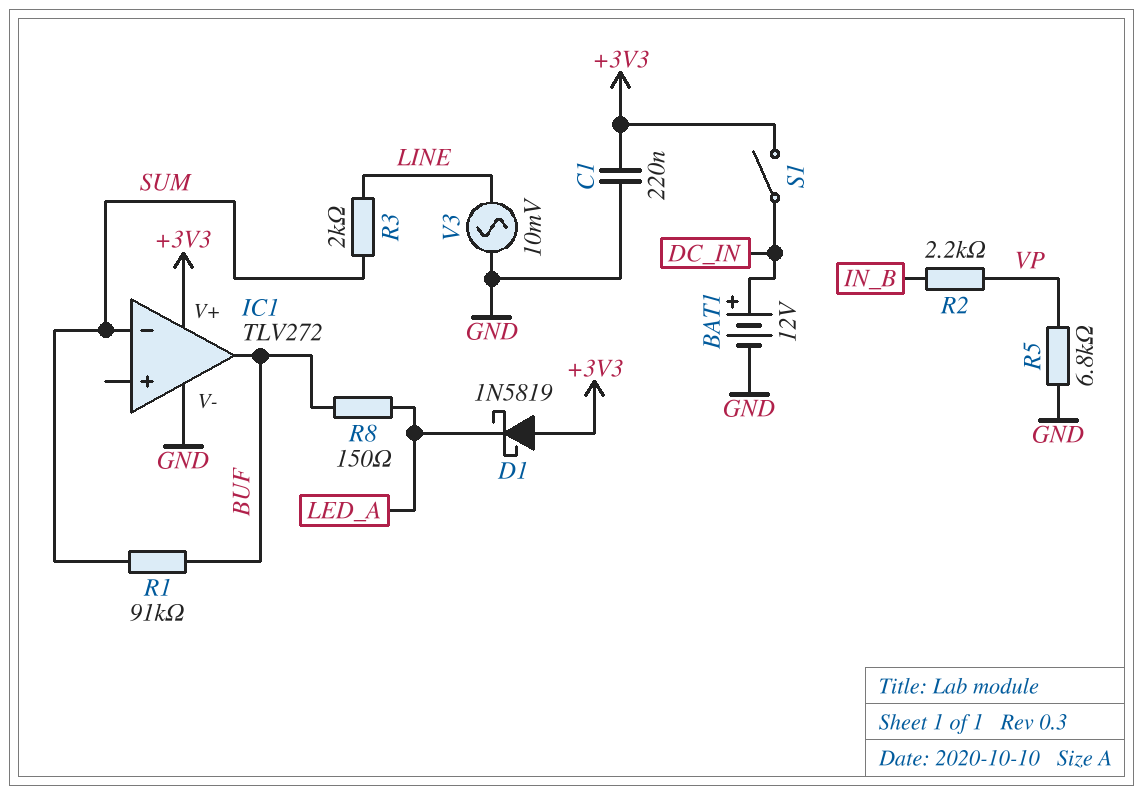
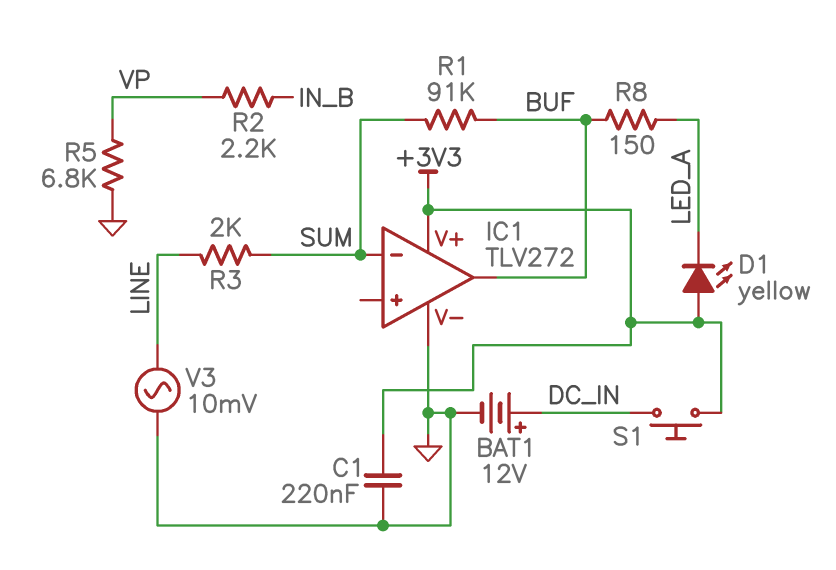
D1: schottky 1N5819 (A +3V3, K LED_A) -> LED yellow (A +3V3, K LED_A)
S1: switch (+3V3, DC_IN) -> button (+3V3, DC_IN)

